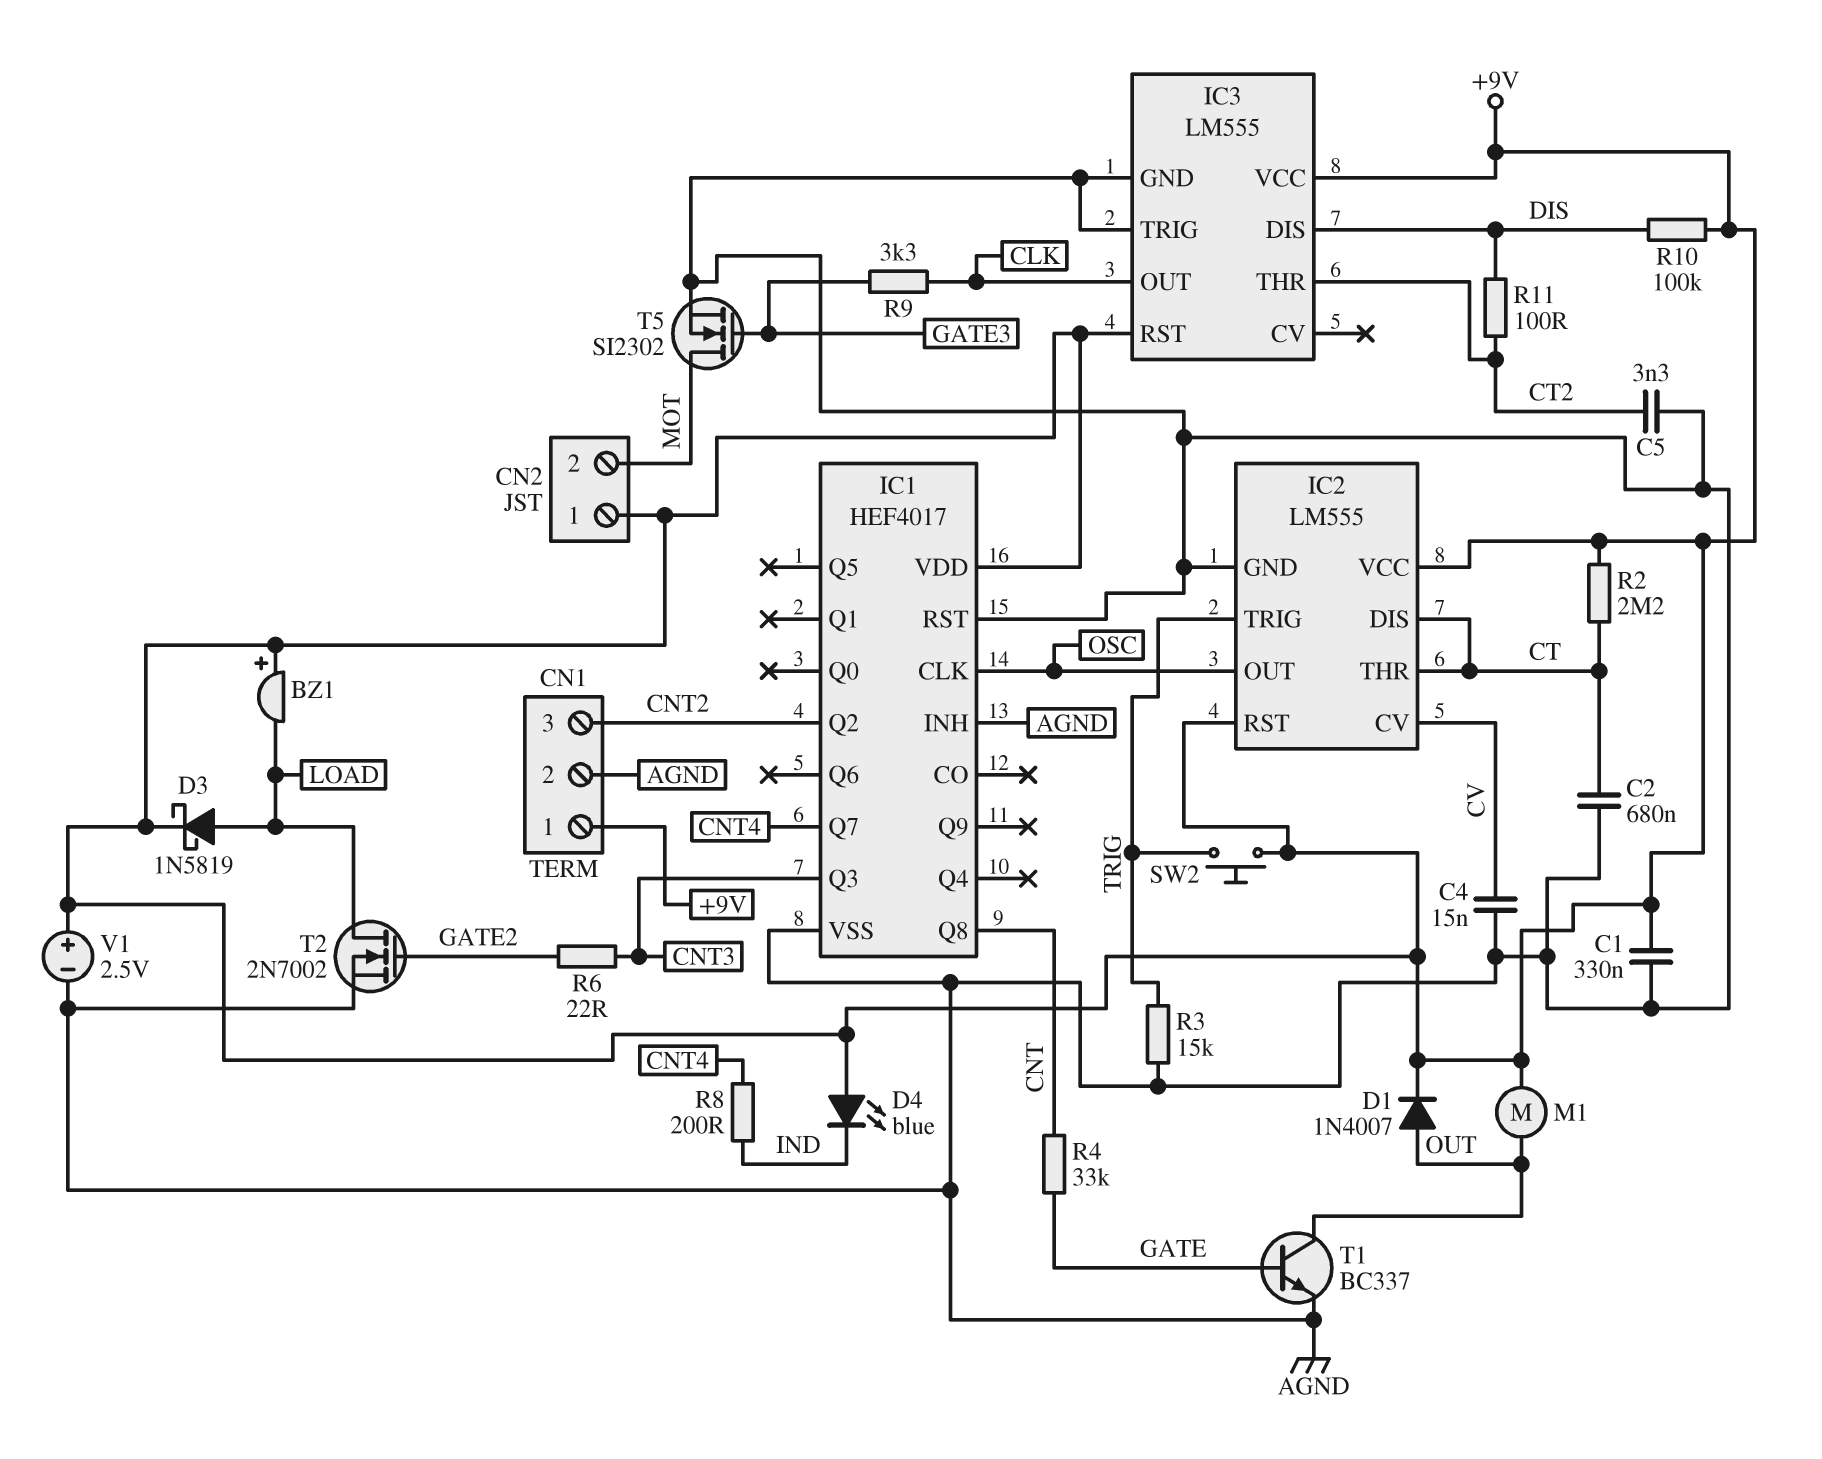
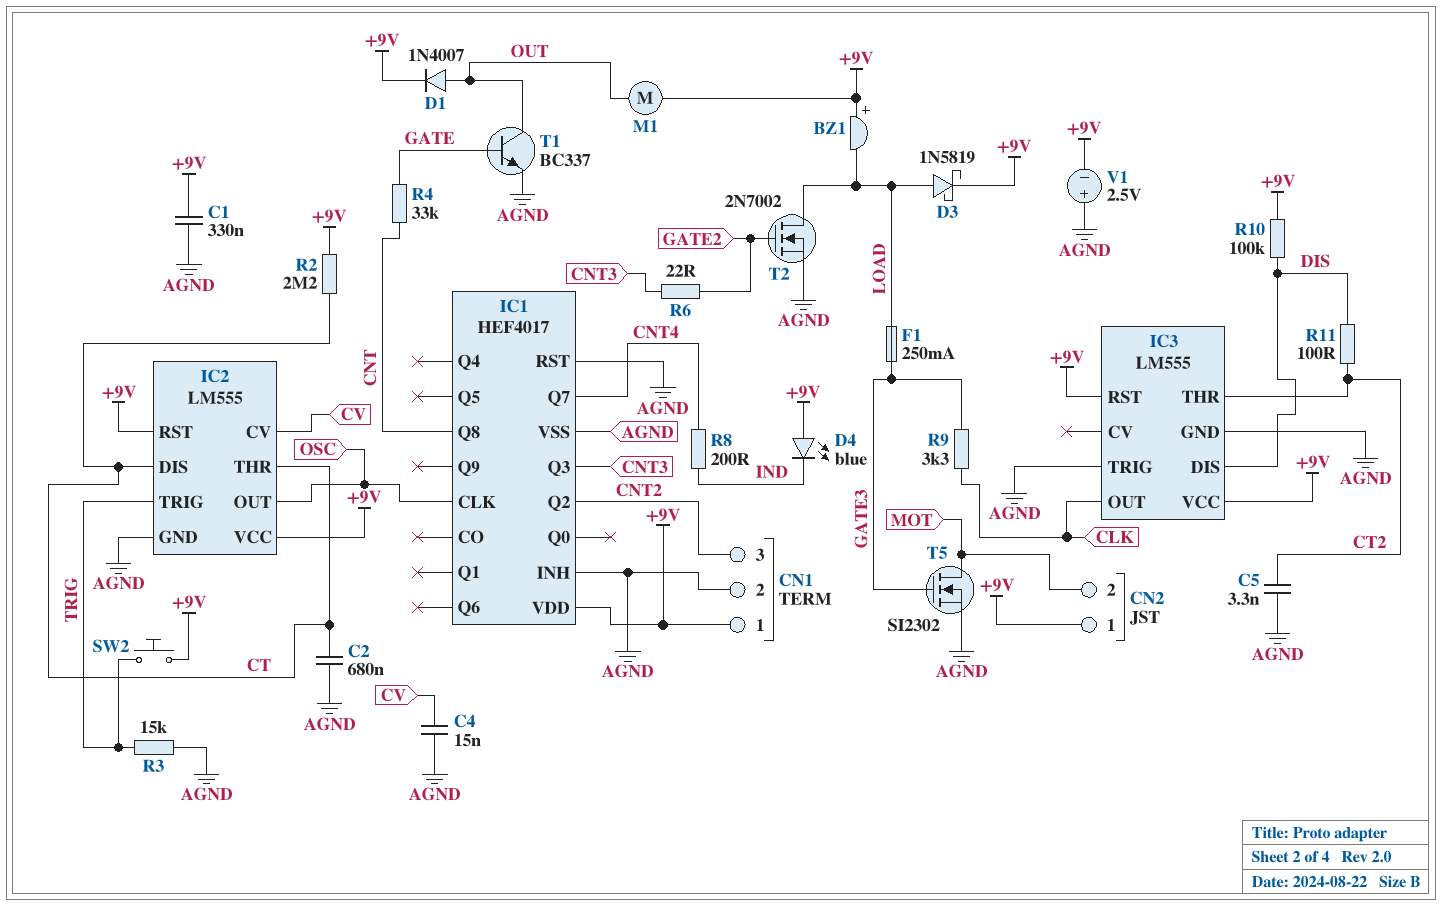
F1: none -> 250mA (GATE3, LOAD)
V1: 2.5V (plus +9V, minus AGND) -> 2.5V (plus AGND, minus +9V)

